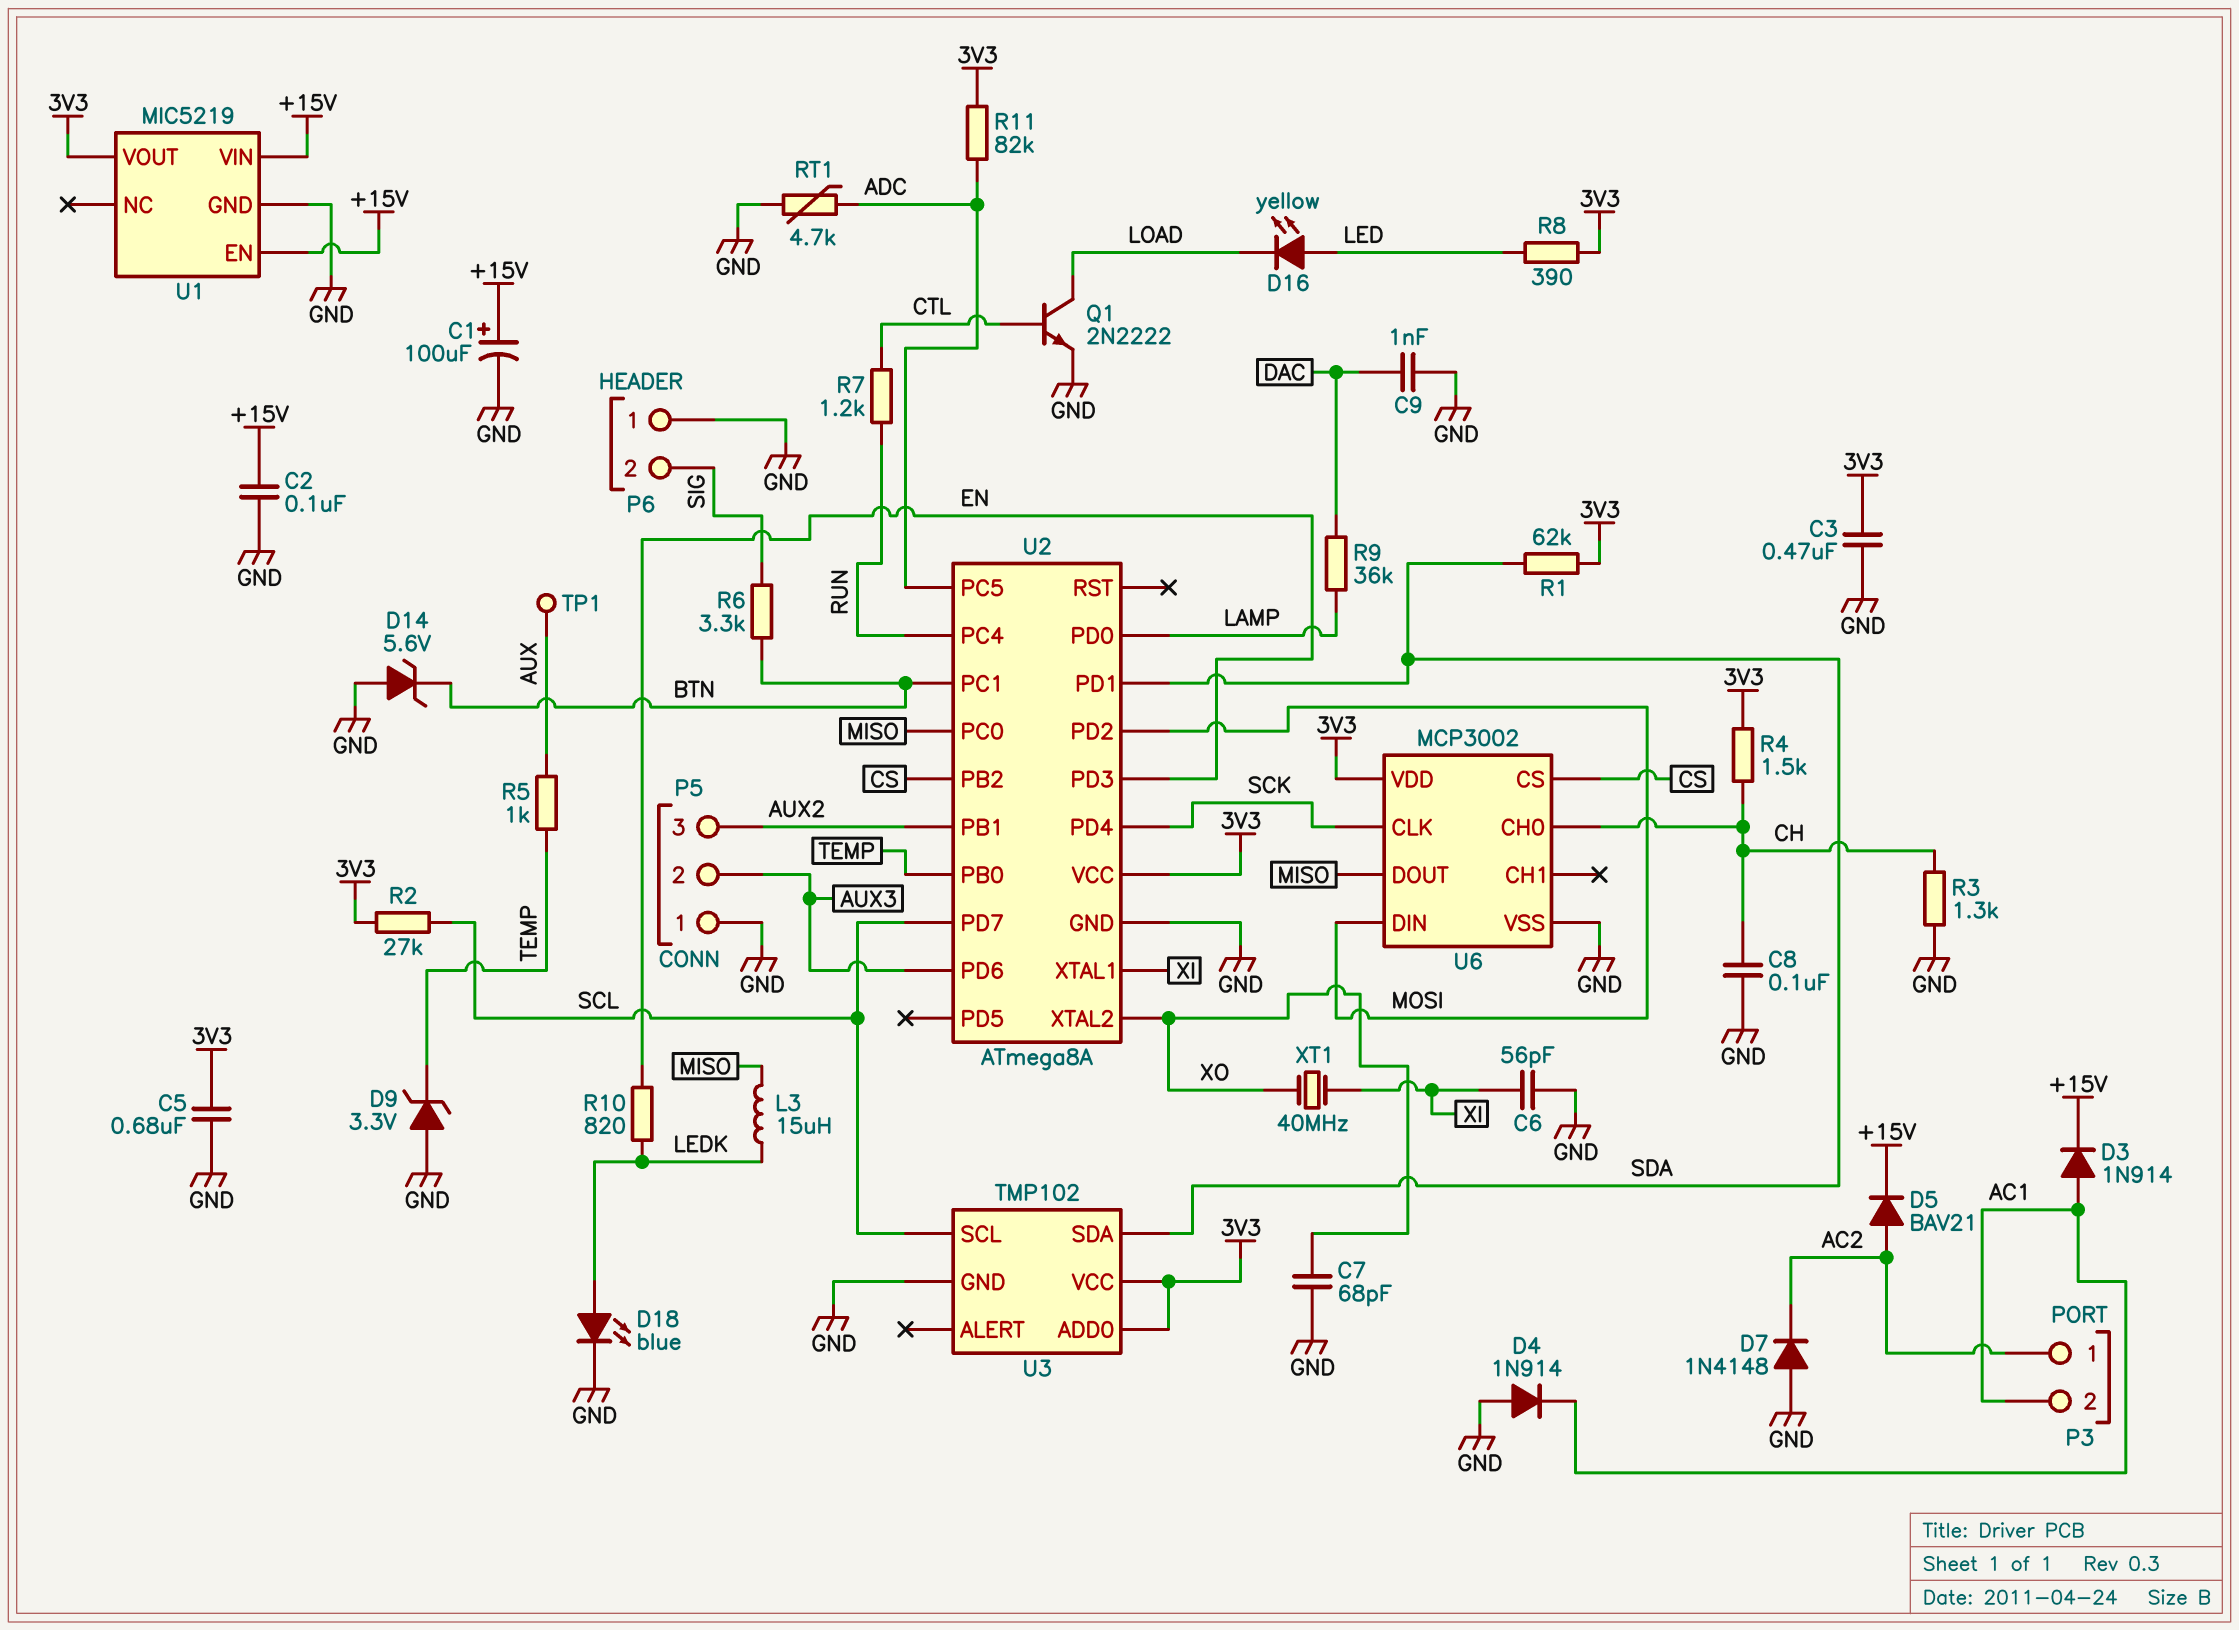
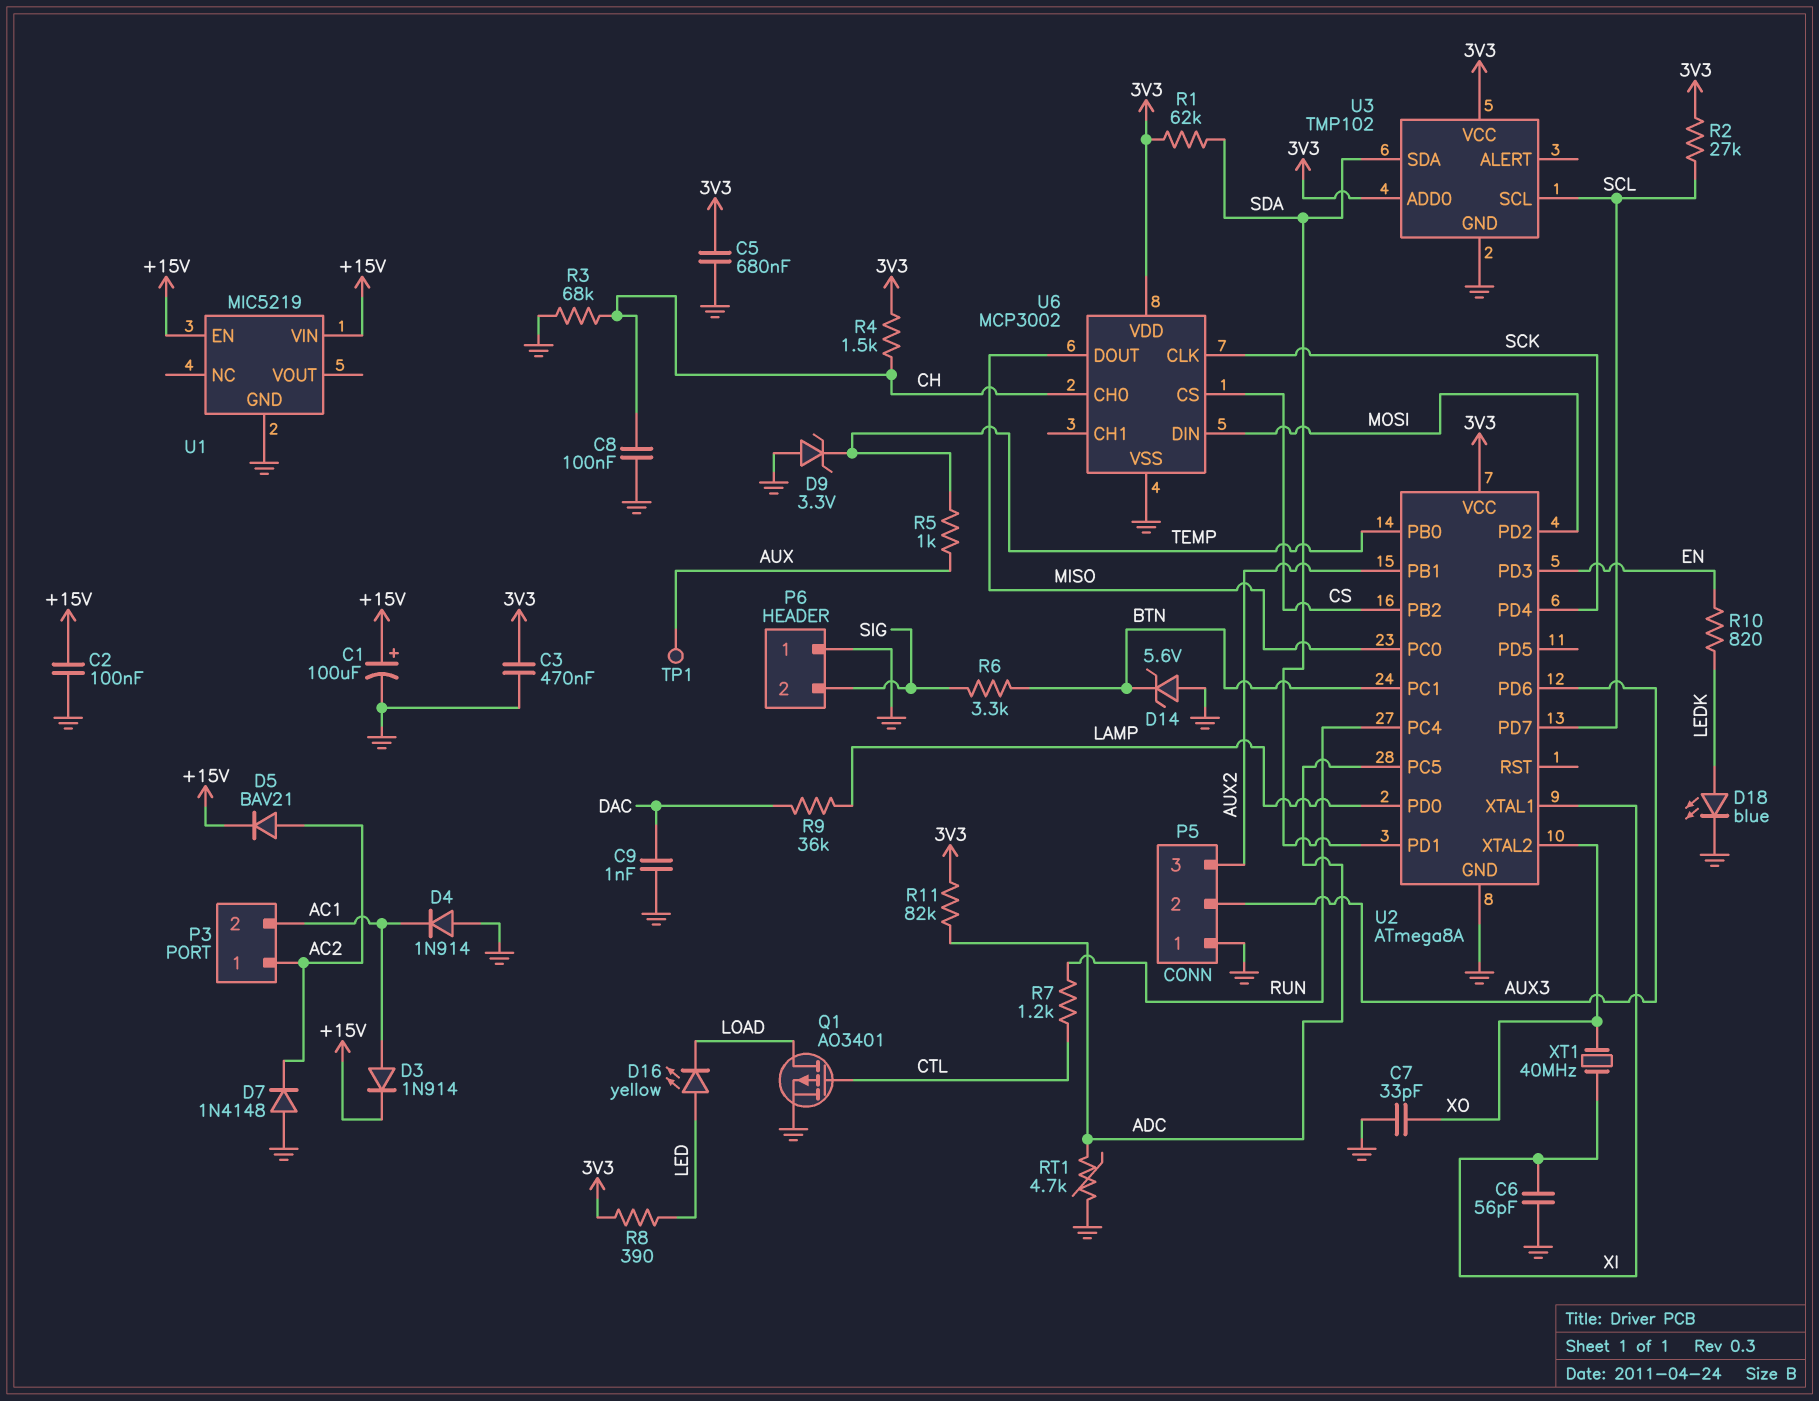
C7: 68pF (GND, XO) -> 33pF (GND, XO)
L3: 15uH (LEDK, MISO) -> none
Q1: NPN 2N2222 (B CTL, C LOAD, E GND) -> PMOS AO3401 (G CTL, D LOAD, S GND)
R3: 1.3k (CH, GND) -> 68k (CH, GND)
U1 pin VOUT: 3V3 -> none

